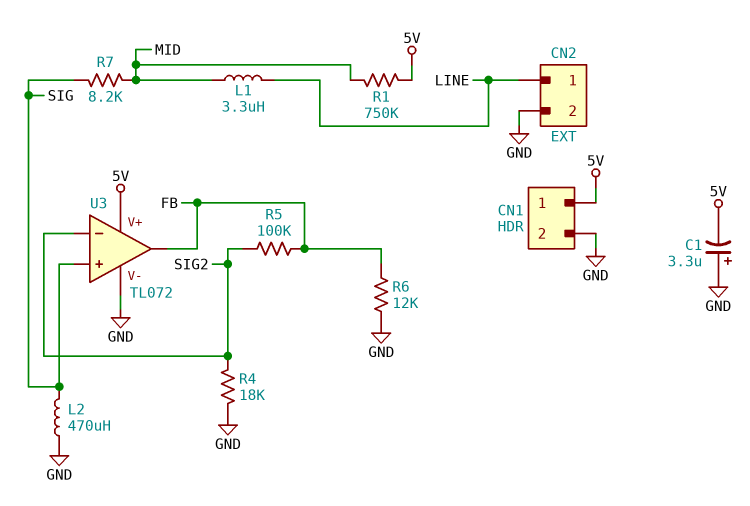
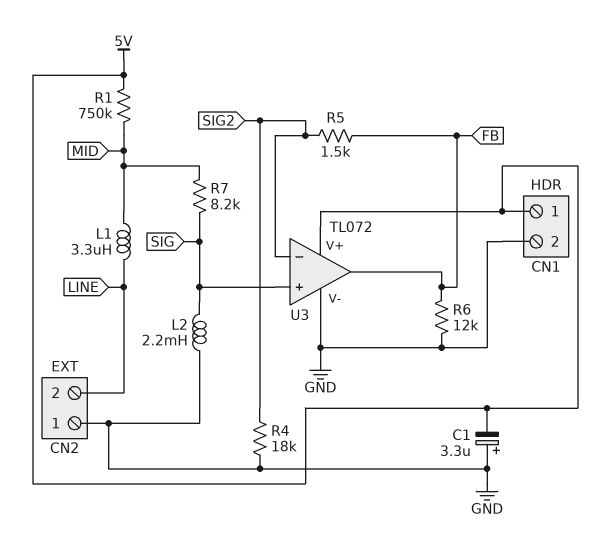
CN2 pin 1: LINE -> GND
CN2 pin 2: GND -> LINE
L2: 470uH (GND, SIG) -> 2.2mH (GND, SIG)
R5: 100k (FB, SIG2) -> 1.5k (FB, SIG2)

